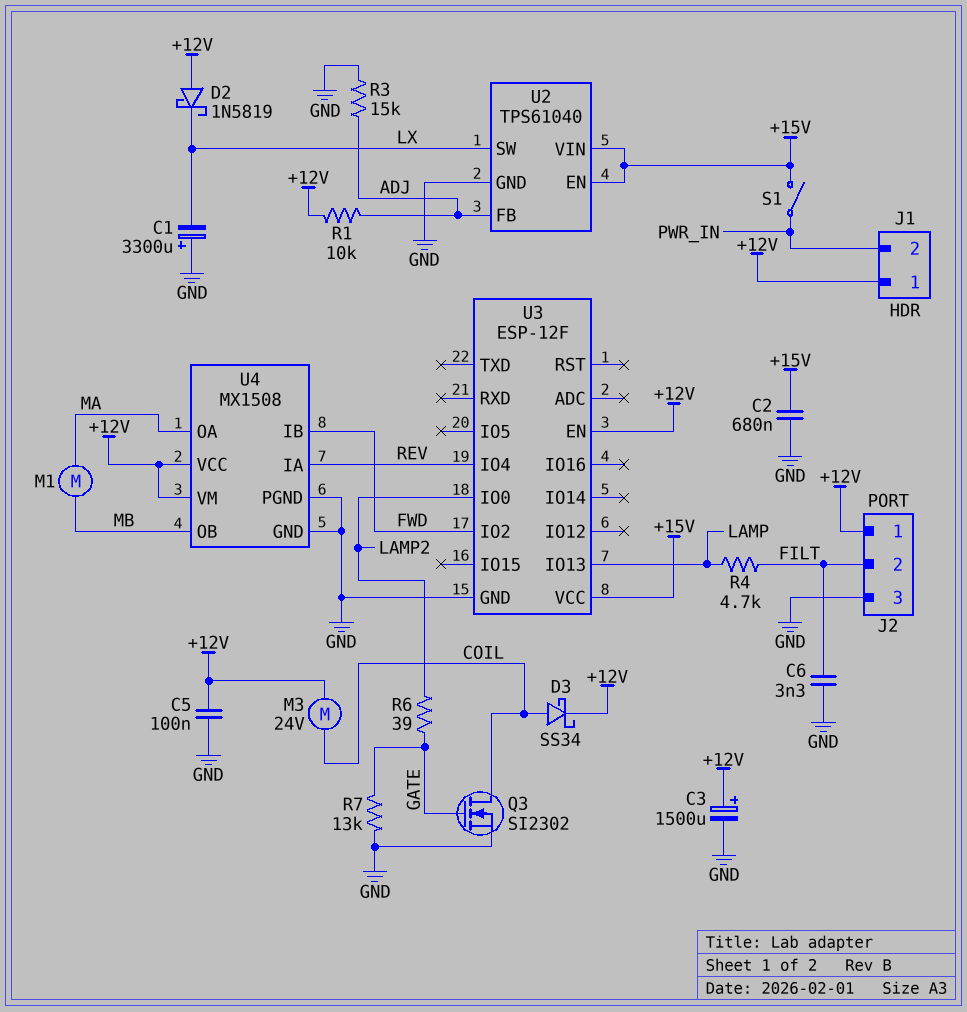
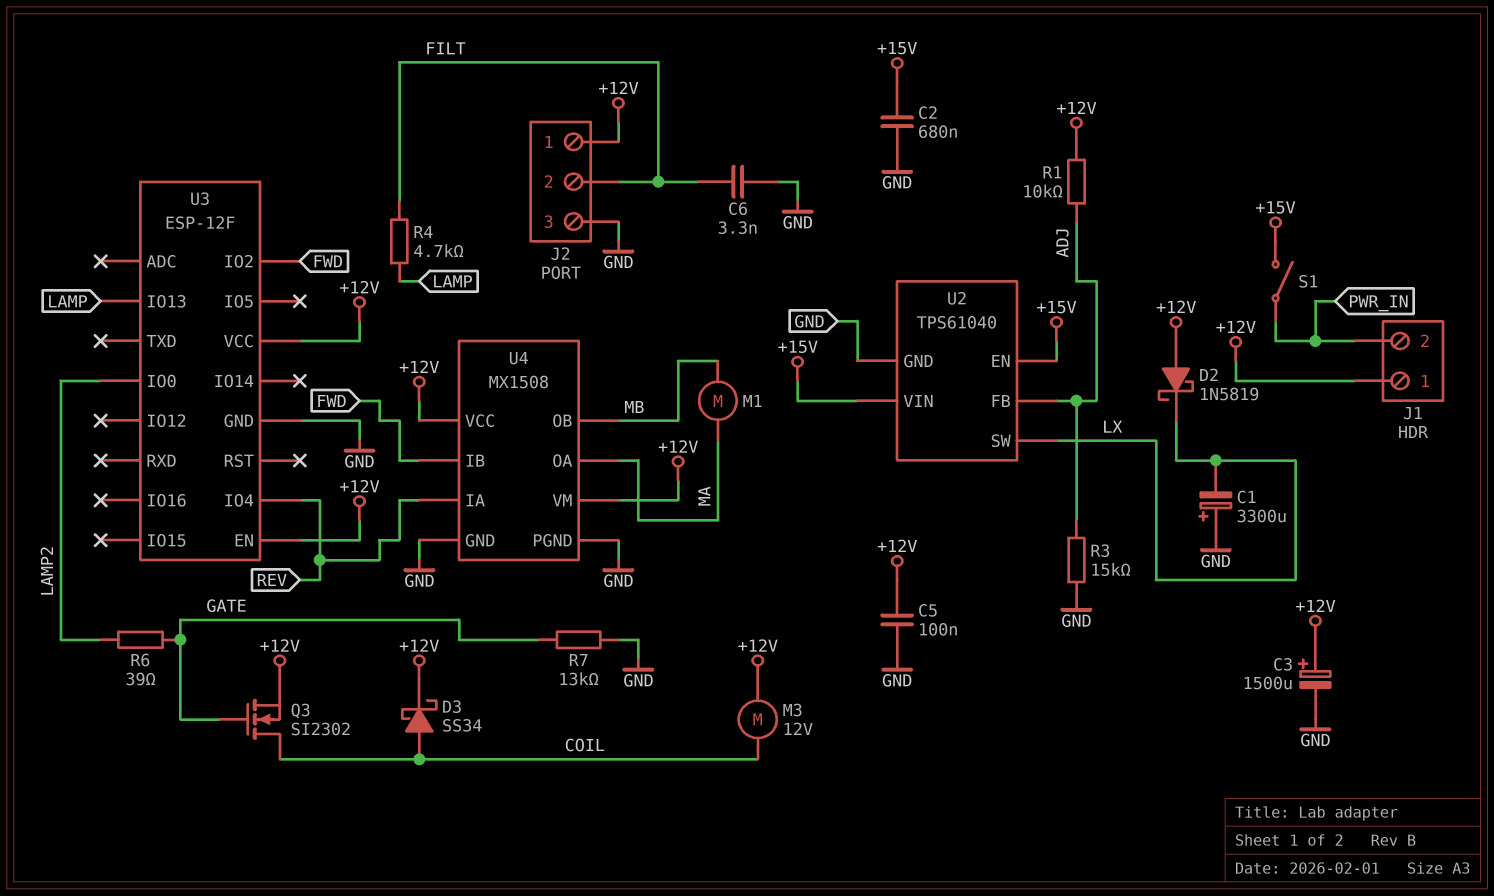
M3: motor 24V (+12V, COIL) -> motor 12V (+12V, COIL)
Q3: NMOS SI2302 (G GATE, D COIL, S GND) -> NMOS SI2302 (G GATE, D COIL, S +12V)
U3 pin VCC: +15V -> +12V

